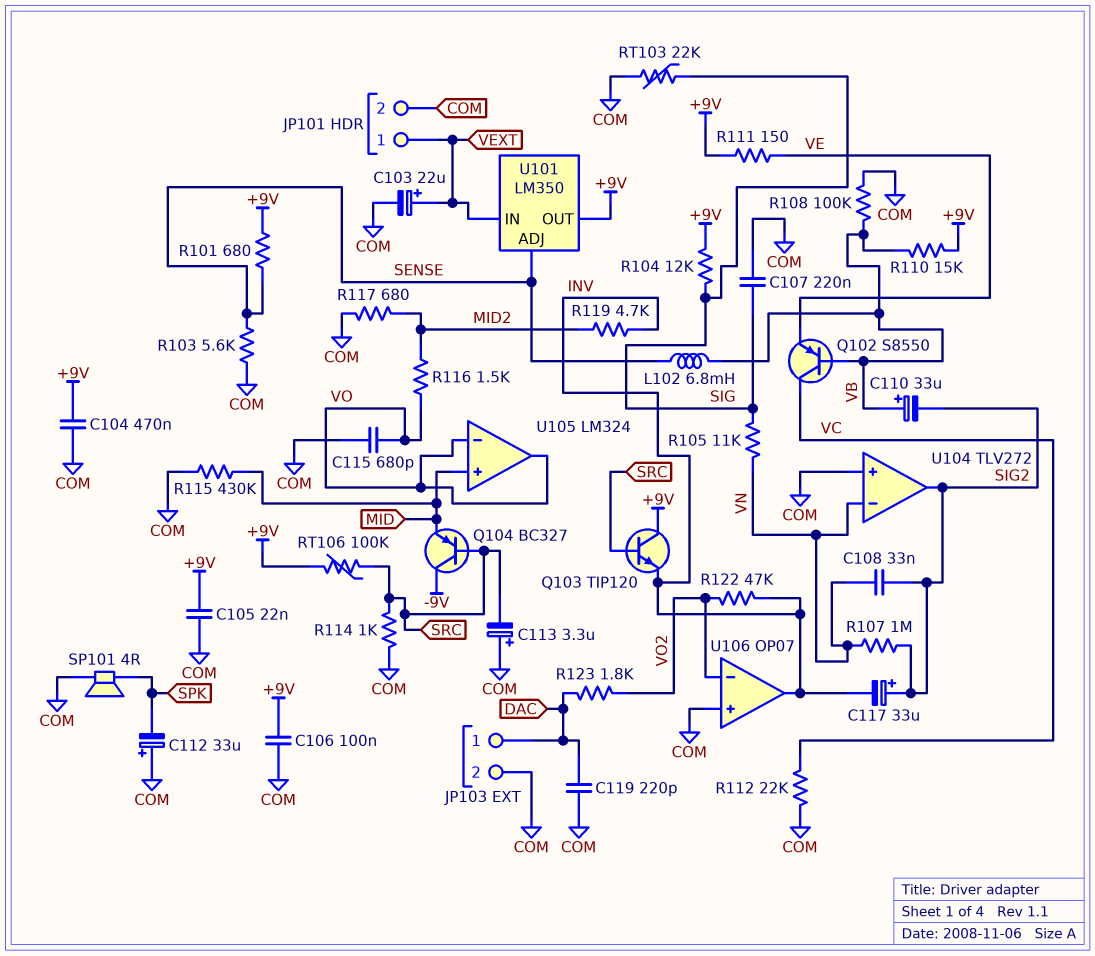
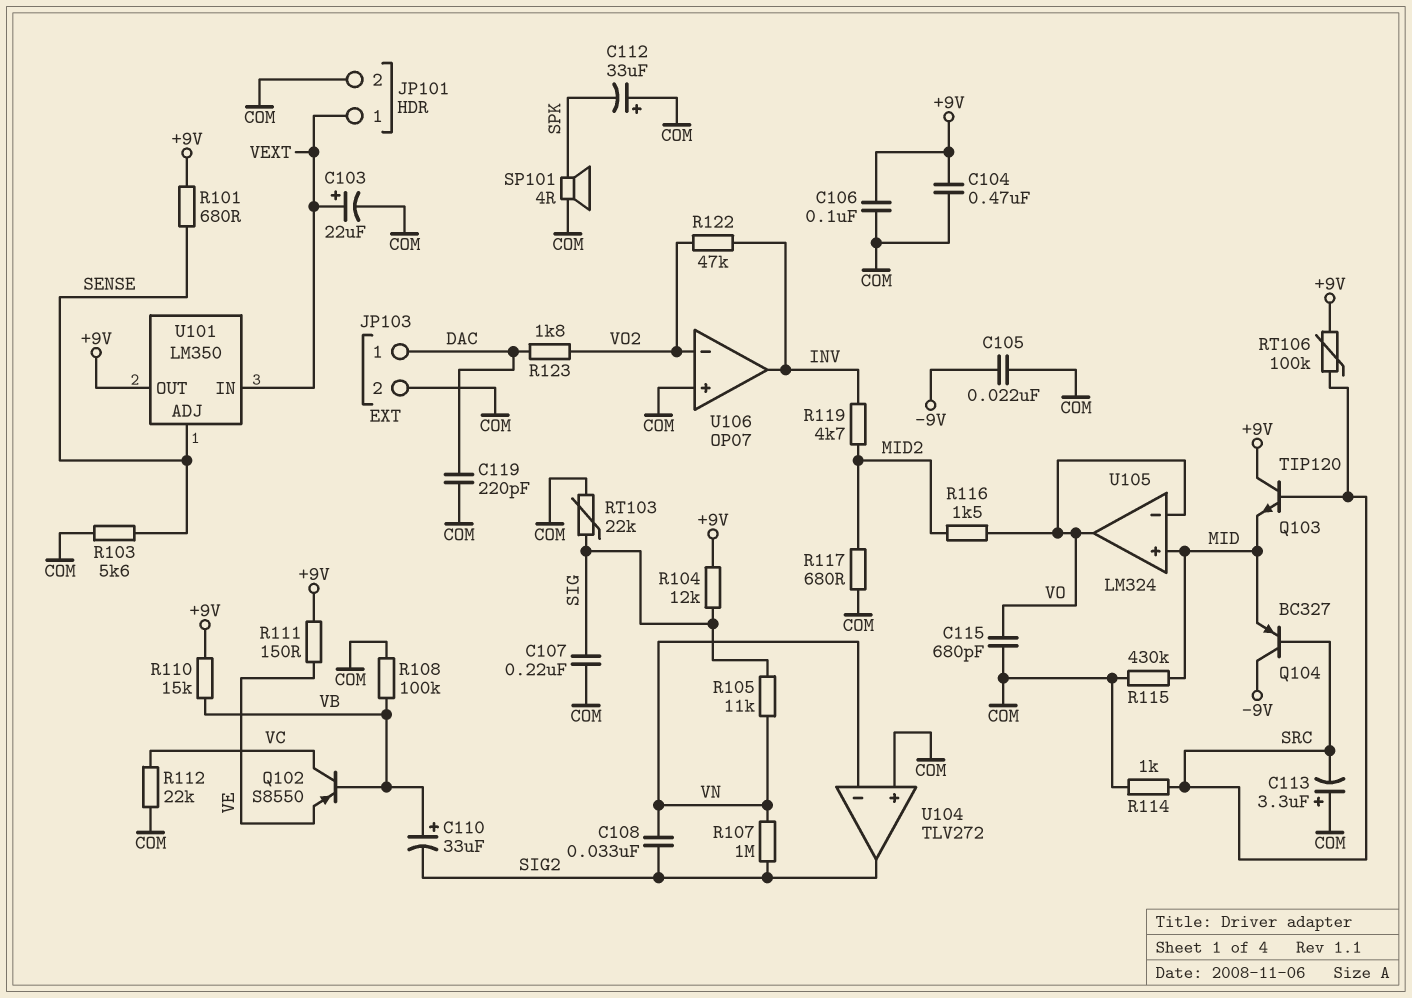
C105: 22nF (+9V, COM) -> 22nF (-9V, COM)
C117: 33uF (plus SIG2, minus INV) -> none
L102: 6.8mH (SENSE, VB) -> none
Q103: NPN TIP120 (B SRC, C +9V, E INV) -> NPN TIP120 (B SRC, C +9V, E MID)

